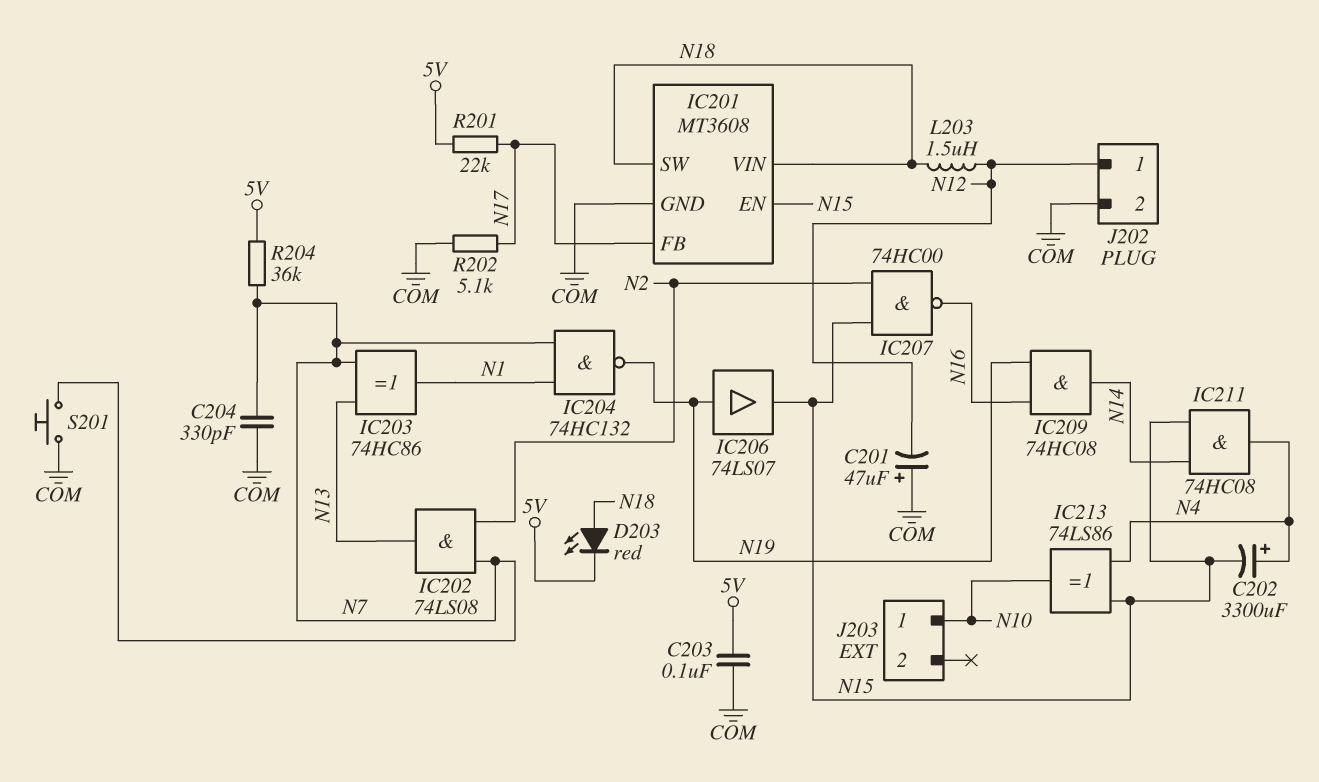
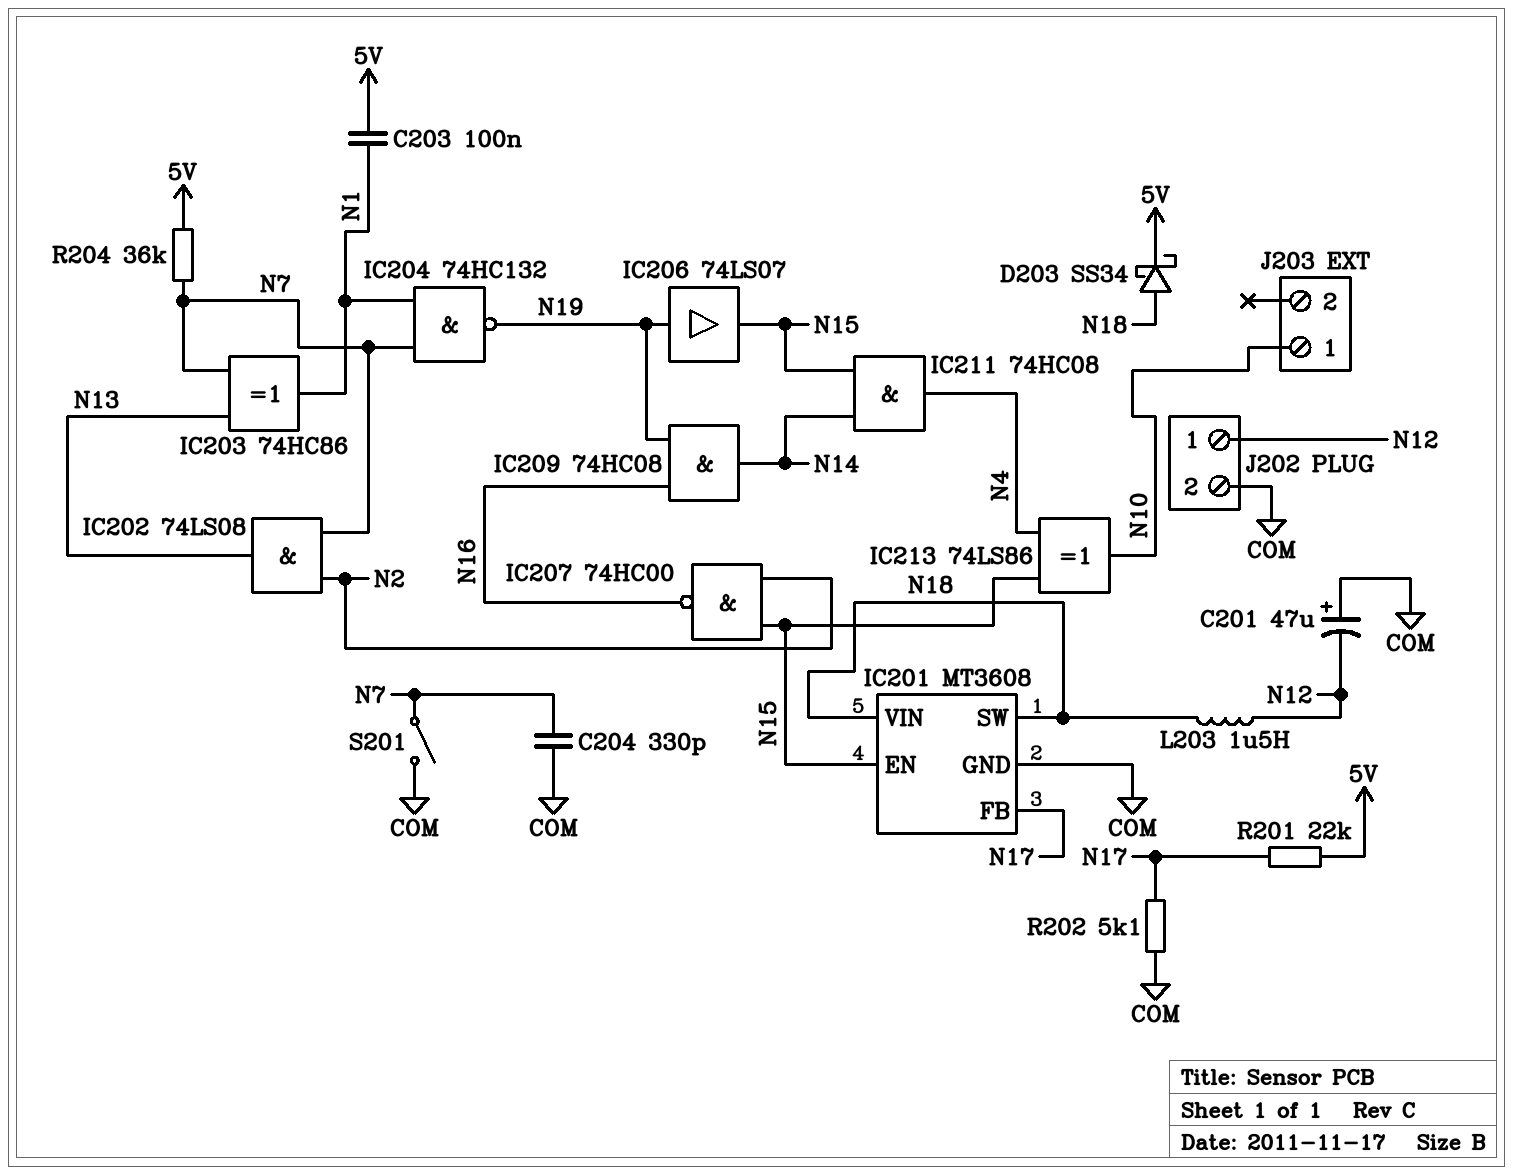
C202: 3300uF (plus N4, minus N15) -> none
C203: 100nF (5V, COM) -> 100nF (5V, N1)
D203: LED red (A N18, K 5V) -> schottky SS34 (A N18, K 5V)
S201: button (COM, N7) -> switch (COM, N7)

